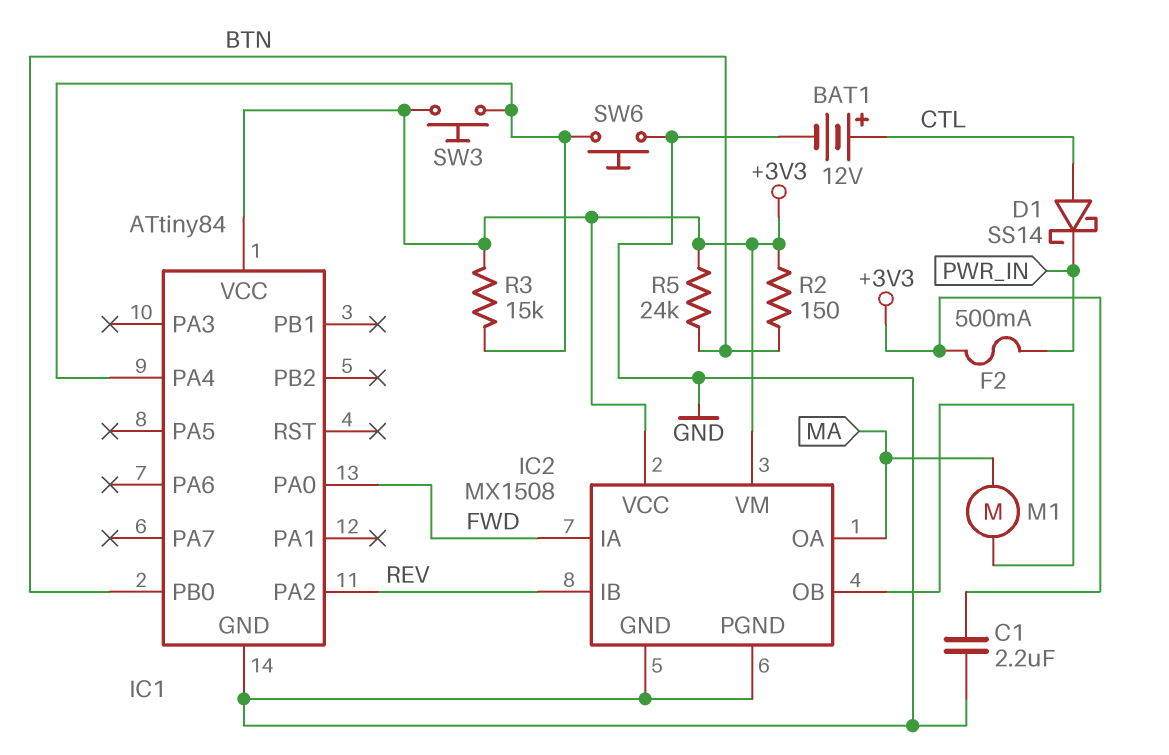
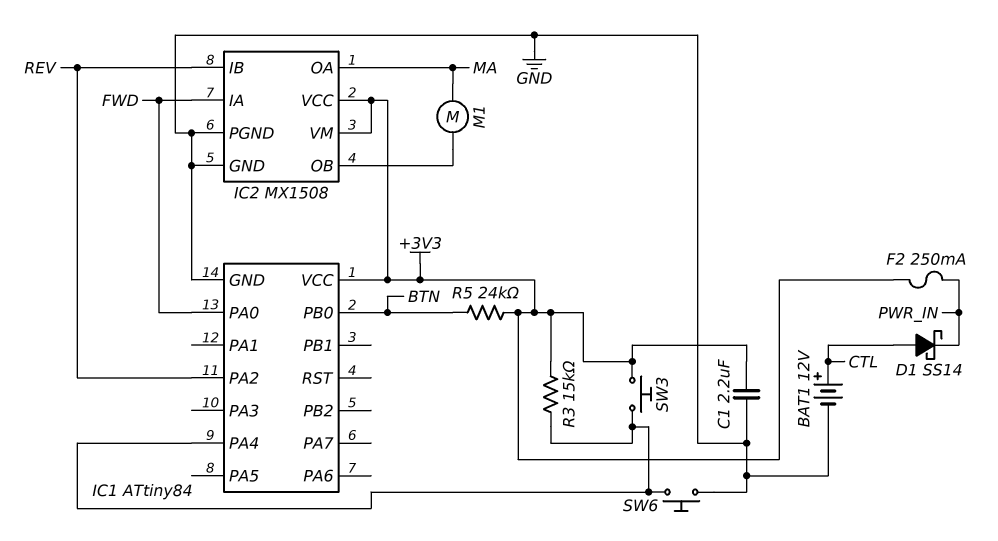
F2: 500mA (+3V3, PWR_IN) -> 250mA (+3V3, PWR_IN)
R2: 150 (+3V3, BTN) -> none

